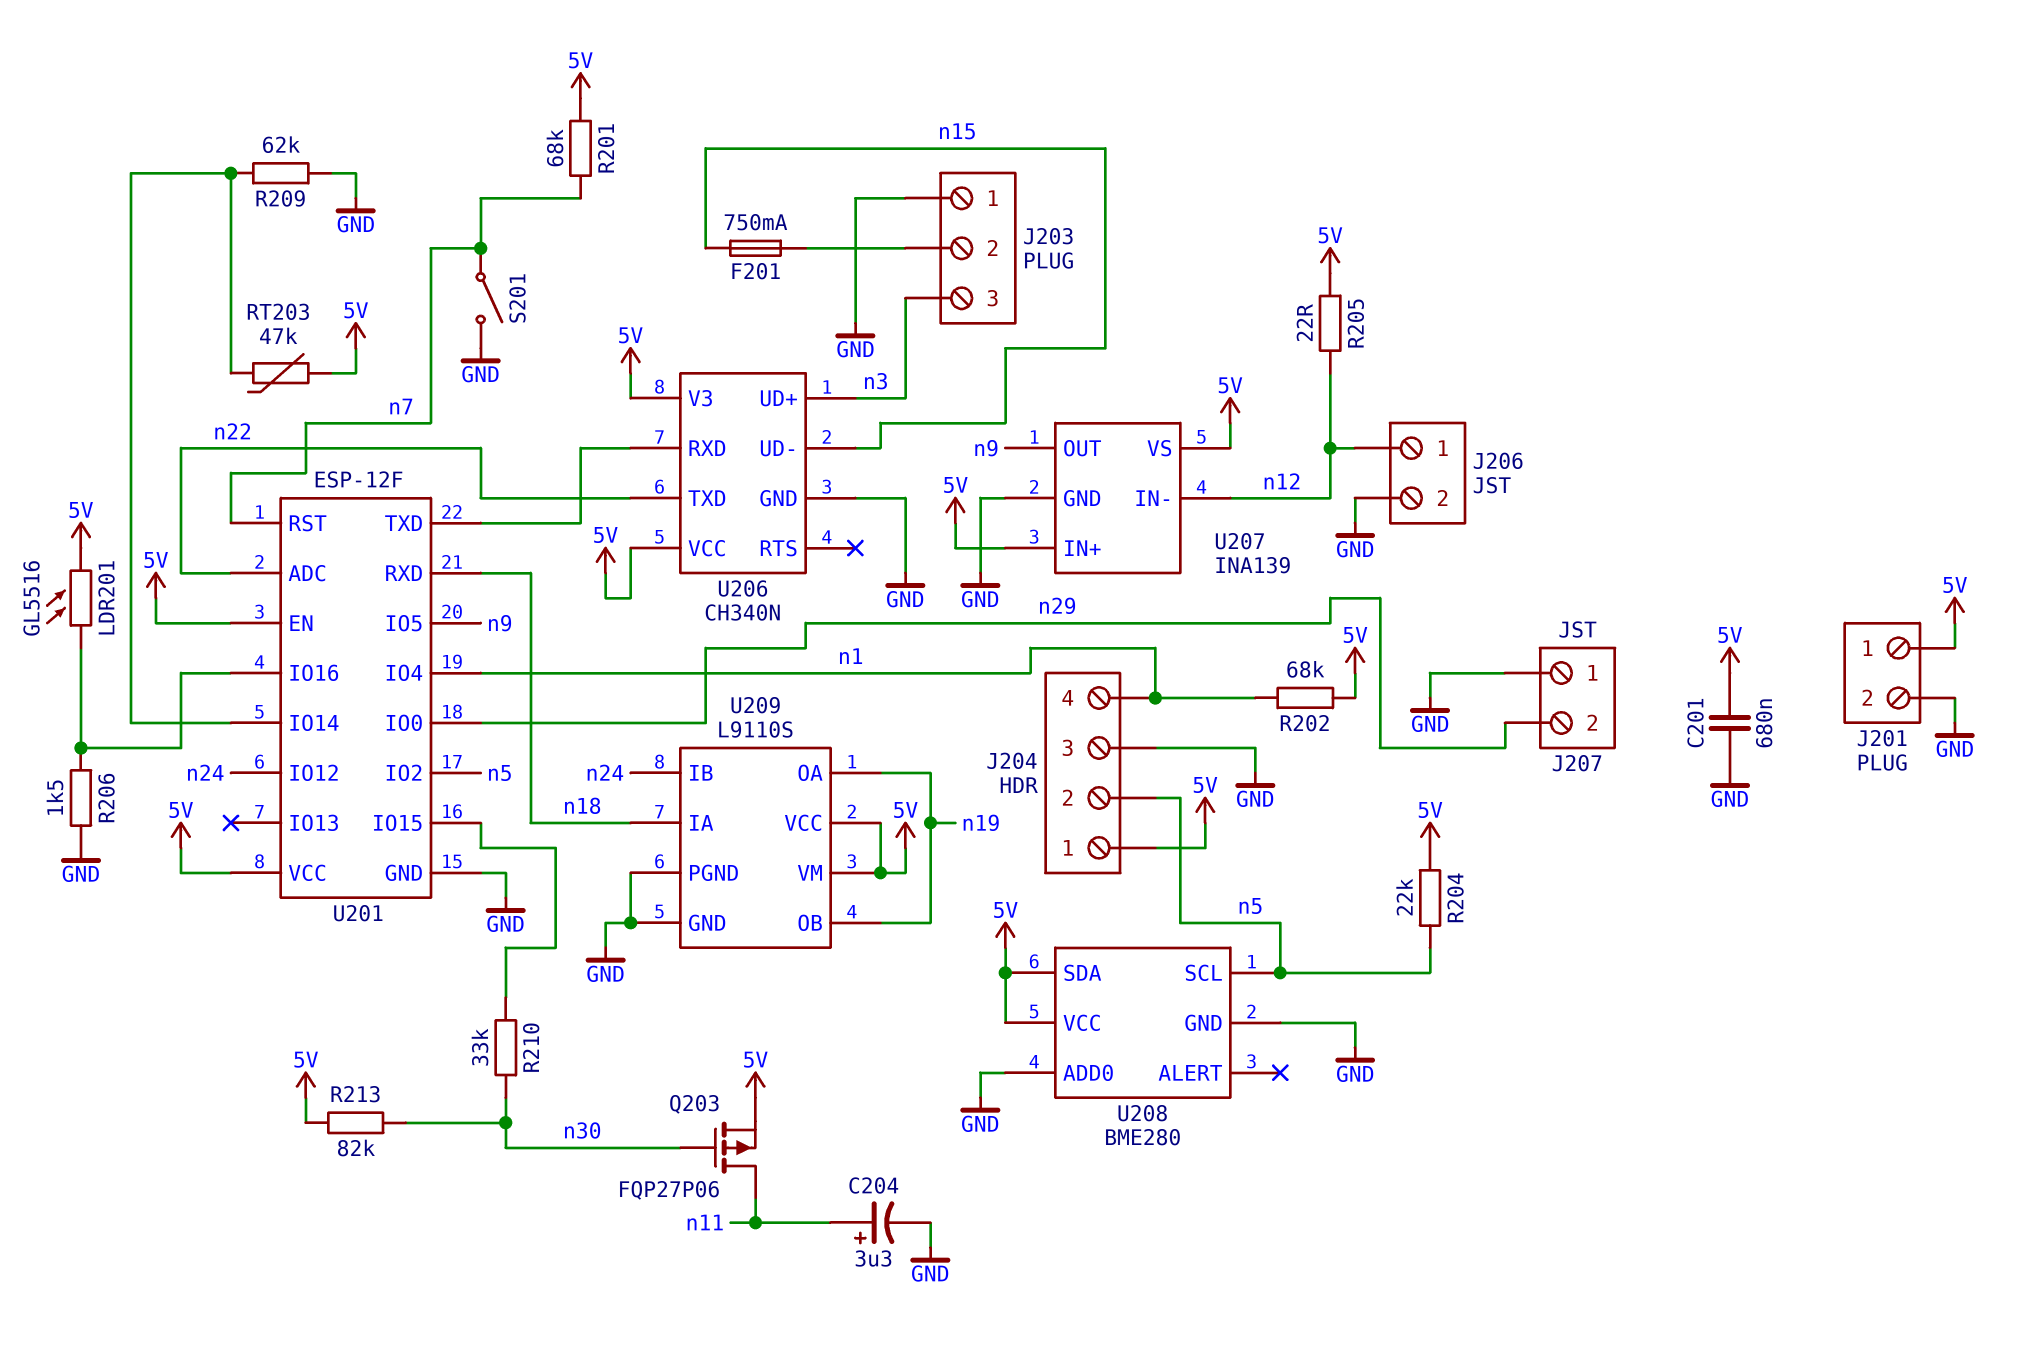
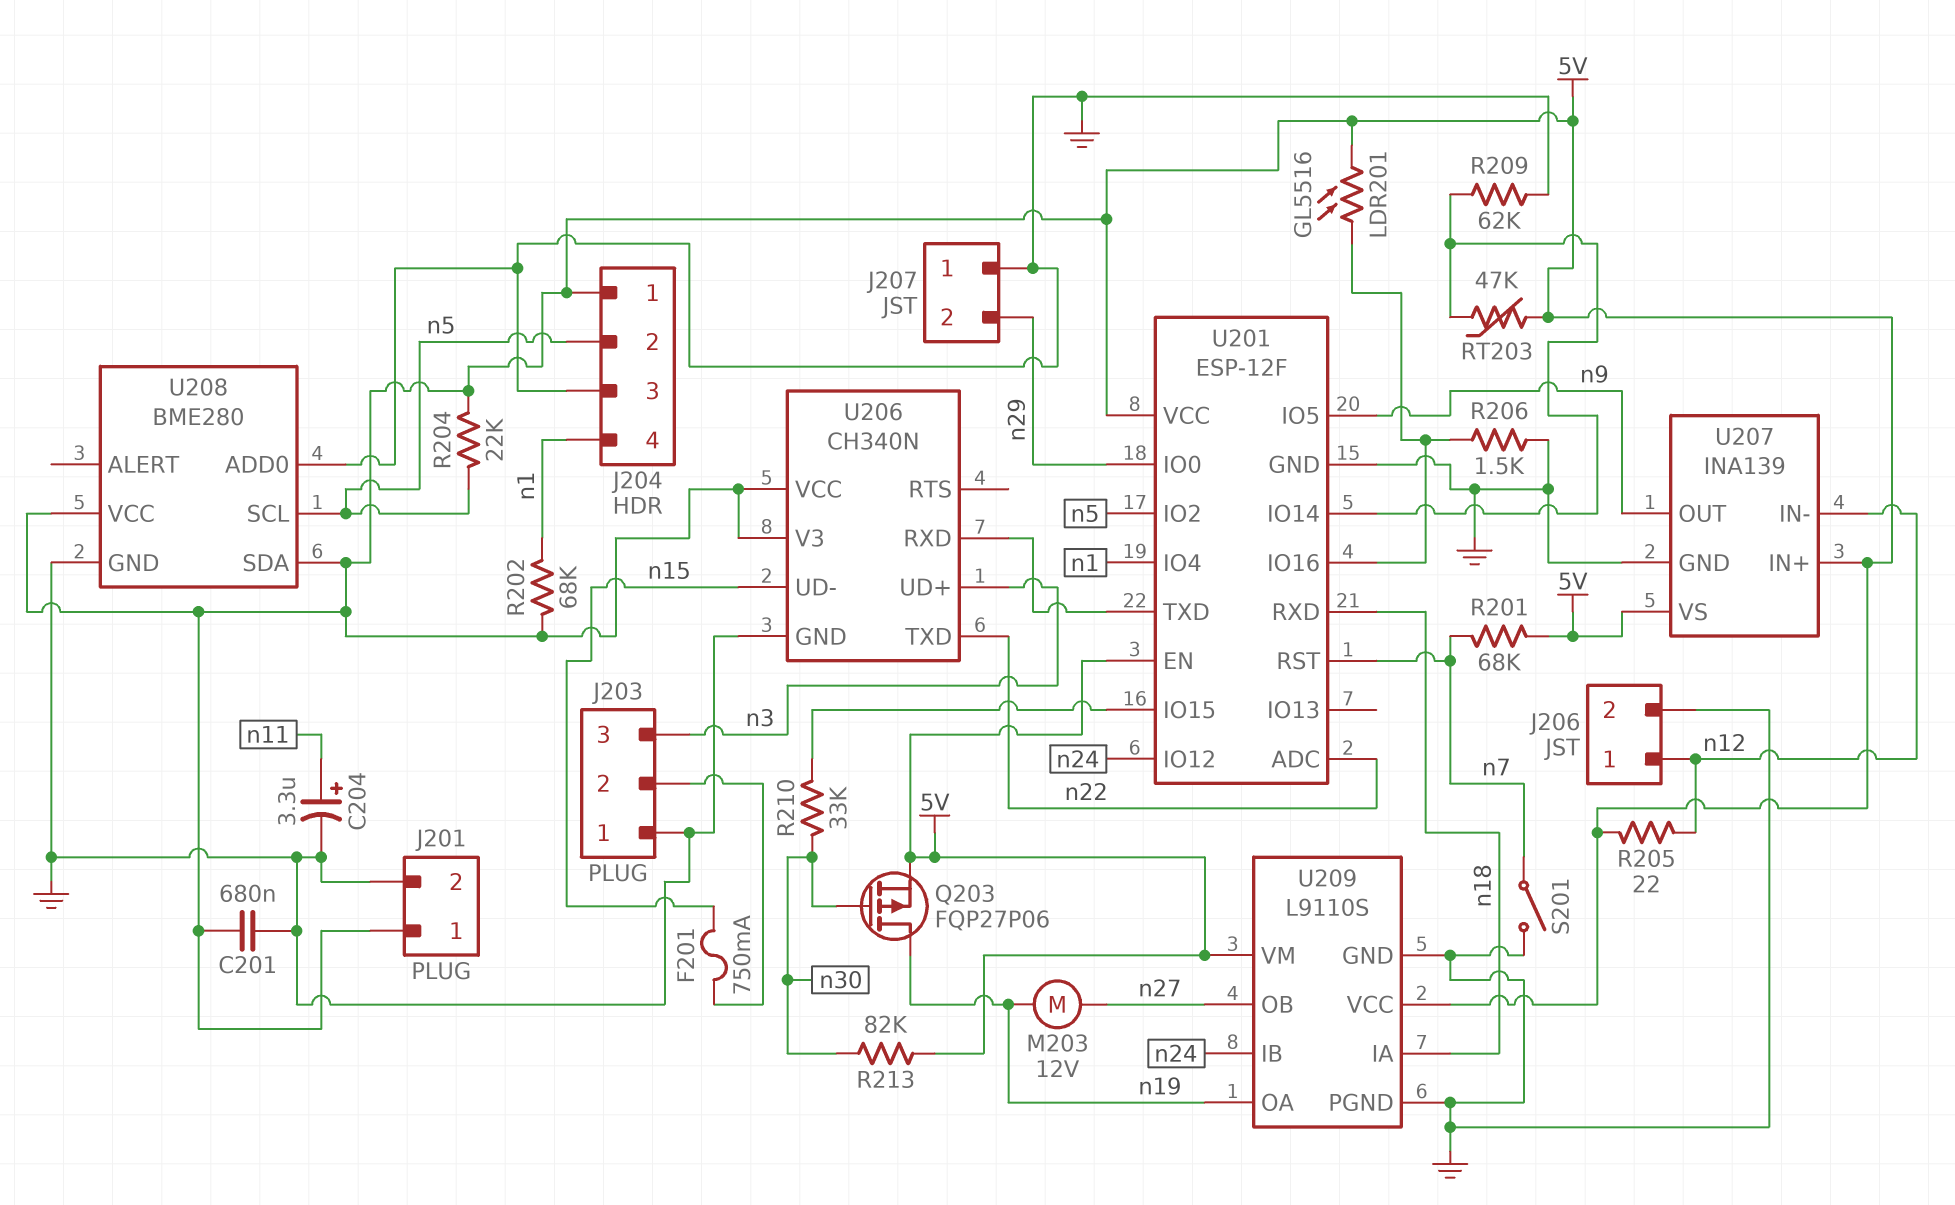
M203: none -> motor 12V (n19, n27)
Q203: PMOS FQP27P06 (G n30, D n11, S 5V) -> PMOS FQP27P06 (G n30, D n19, S 5V)
U209 pin OB: n19 -> n27

